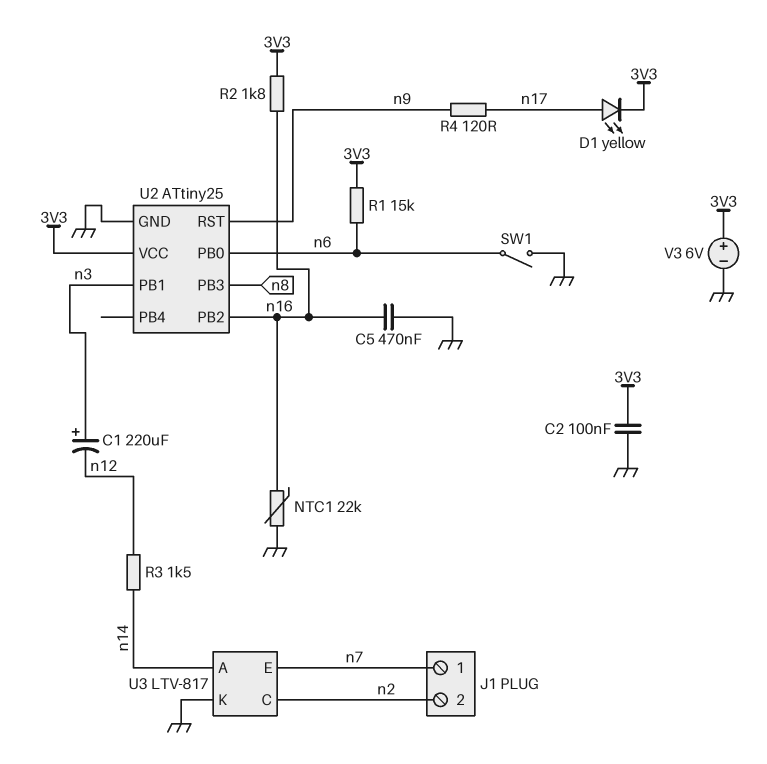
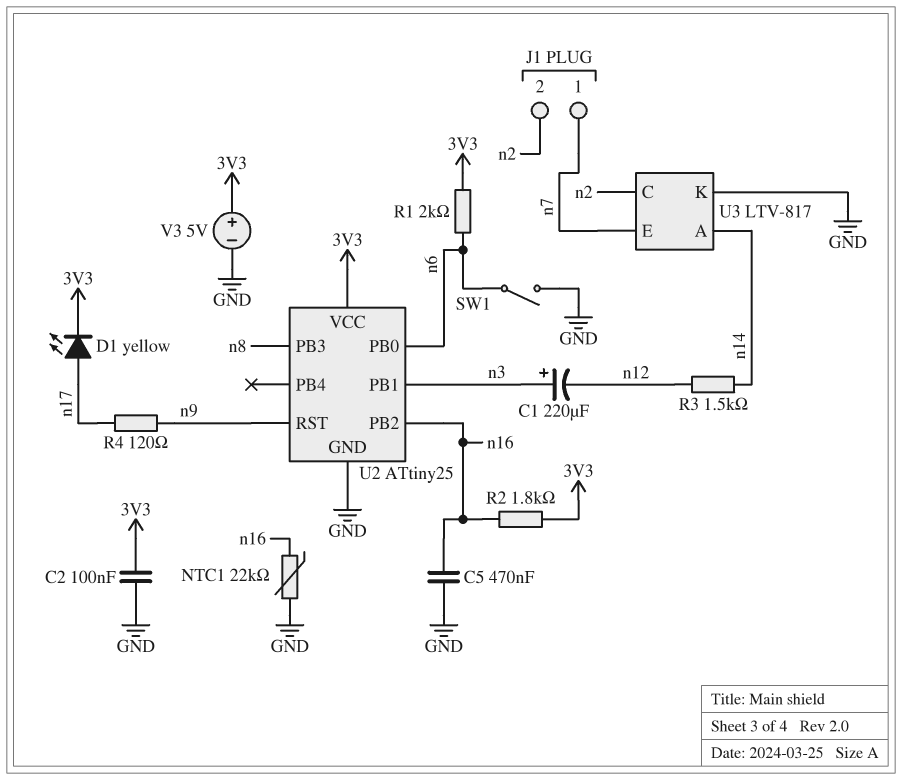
R1: 15k (3V3, n6) -> 2k (3V3, n6)
V3: 6V (plus 3V3, minus GND) -> 5V (plus 3V3, minus GND)

